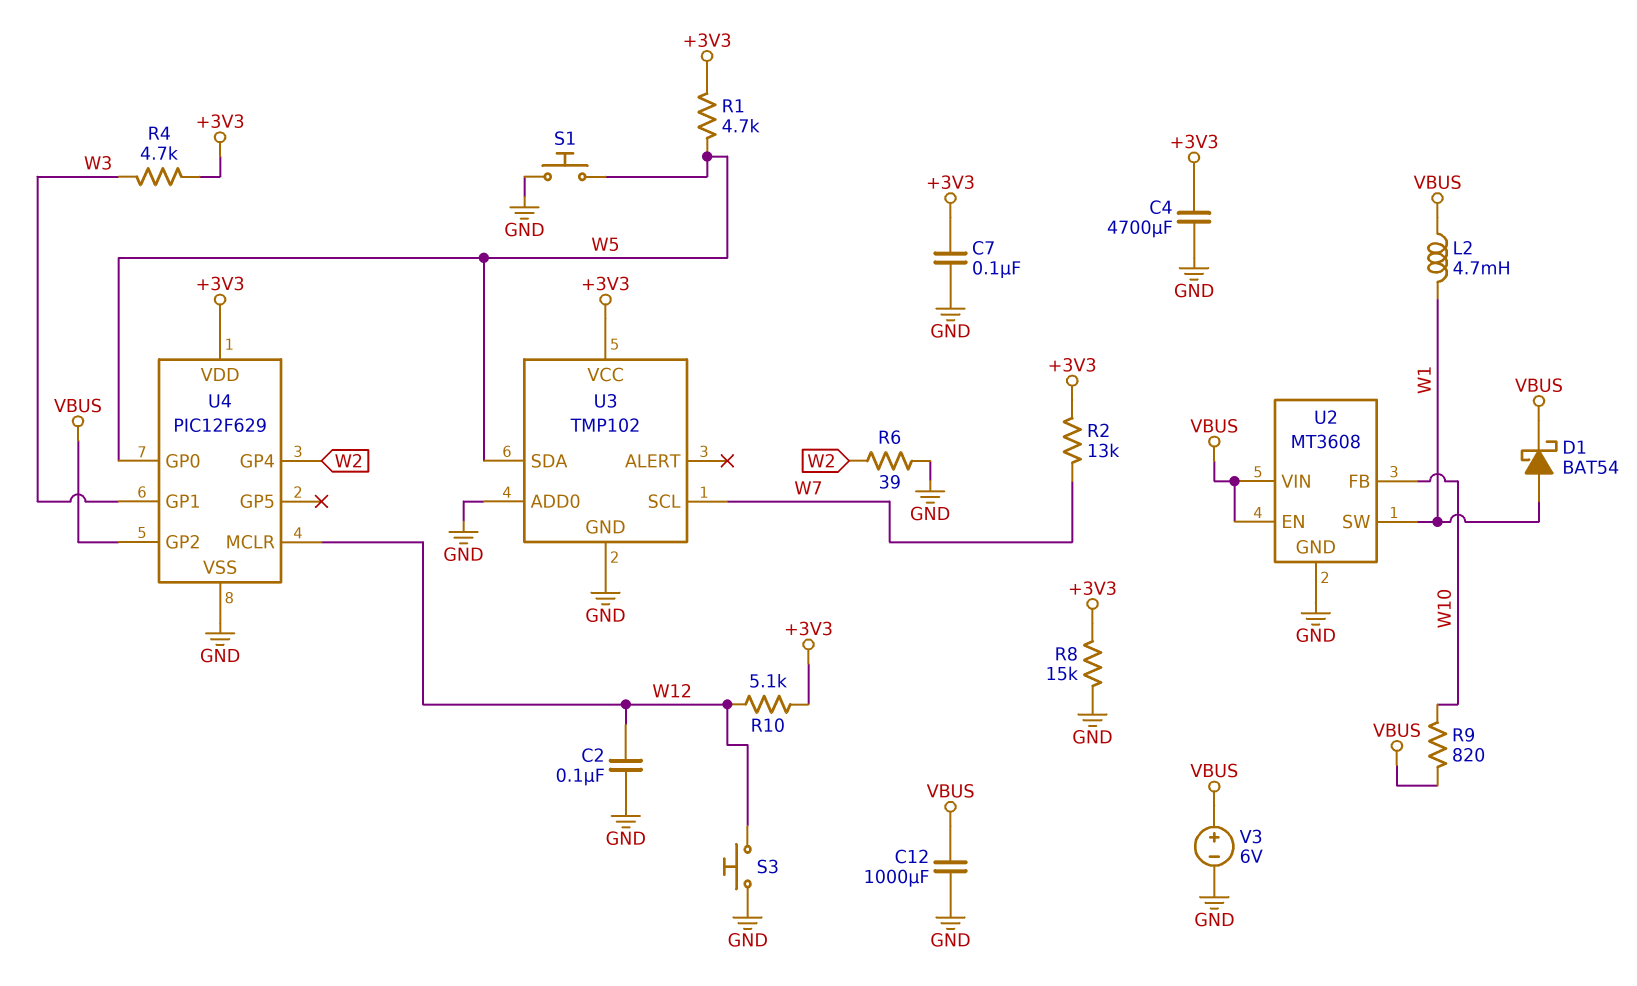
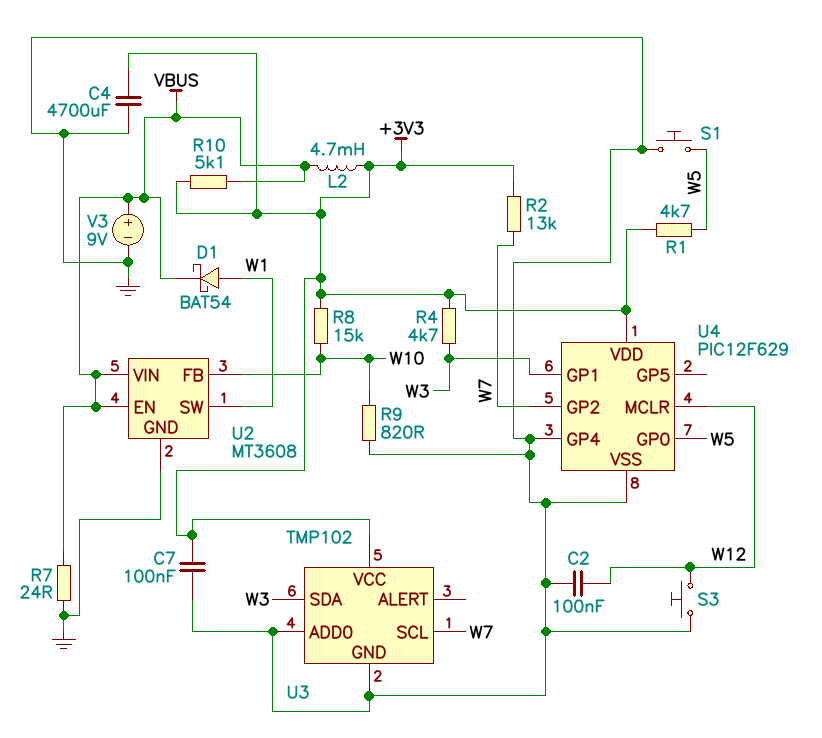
C12: 1000uF (GND, VBUS) -> none
L2: 4.7mH (VBUS, W1) -> 4.7mH (+3V3, VBUS)
R6: 39 (GND, W2) -> none
R7: none -> 24 (GND, VBUS)
R8: 15k (+3V3, GND) -> 15k (+3V3, W10)
R9: 820 (VBUS, W10) -> 820 (GND, W10)
R10: 5.1k (+3V3, W12) -> 5.1k (+3V3, VBUS)
U3 pin SDA: W5 -> W3
U4 pin GP2: VBUS -> W7
U4 pin GP4: W2 -> GND
V3: 6V (plus VBUS, minus GND) -> 9V (plus VBUS, minus GND)

